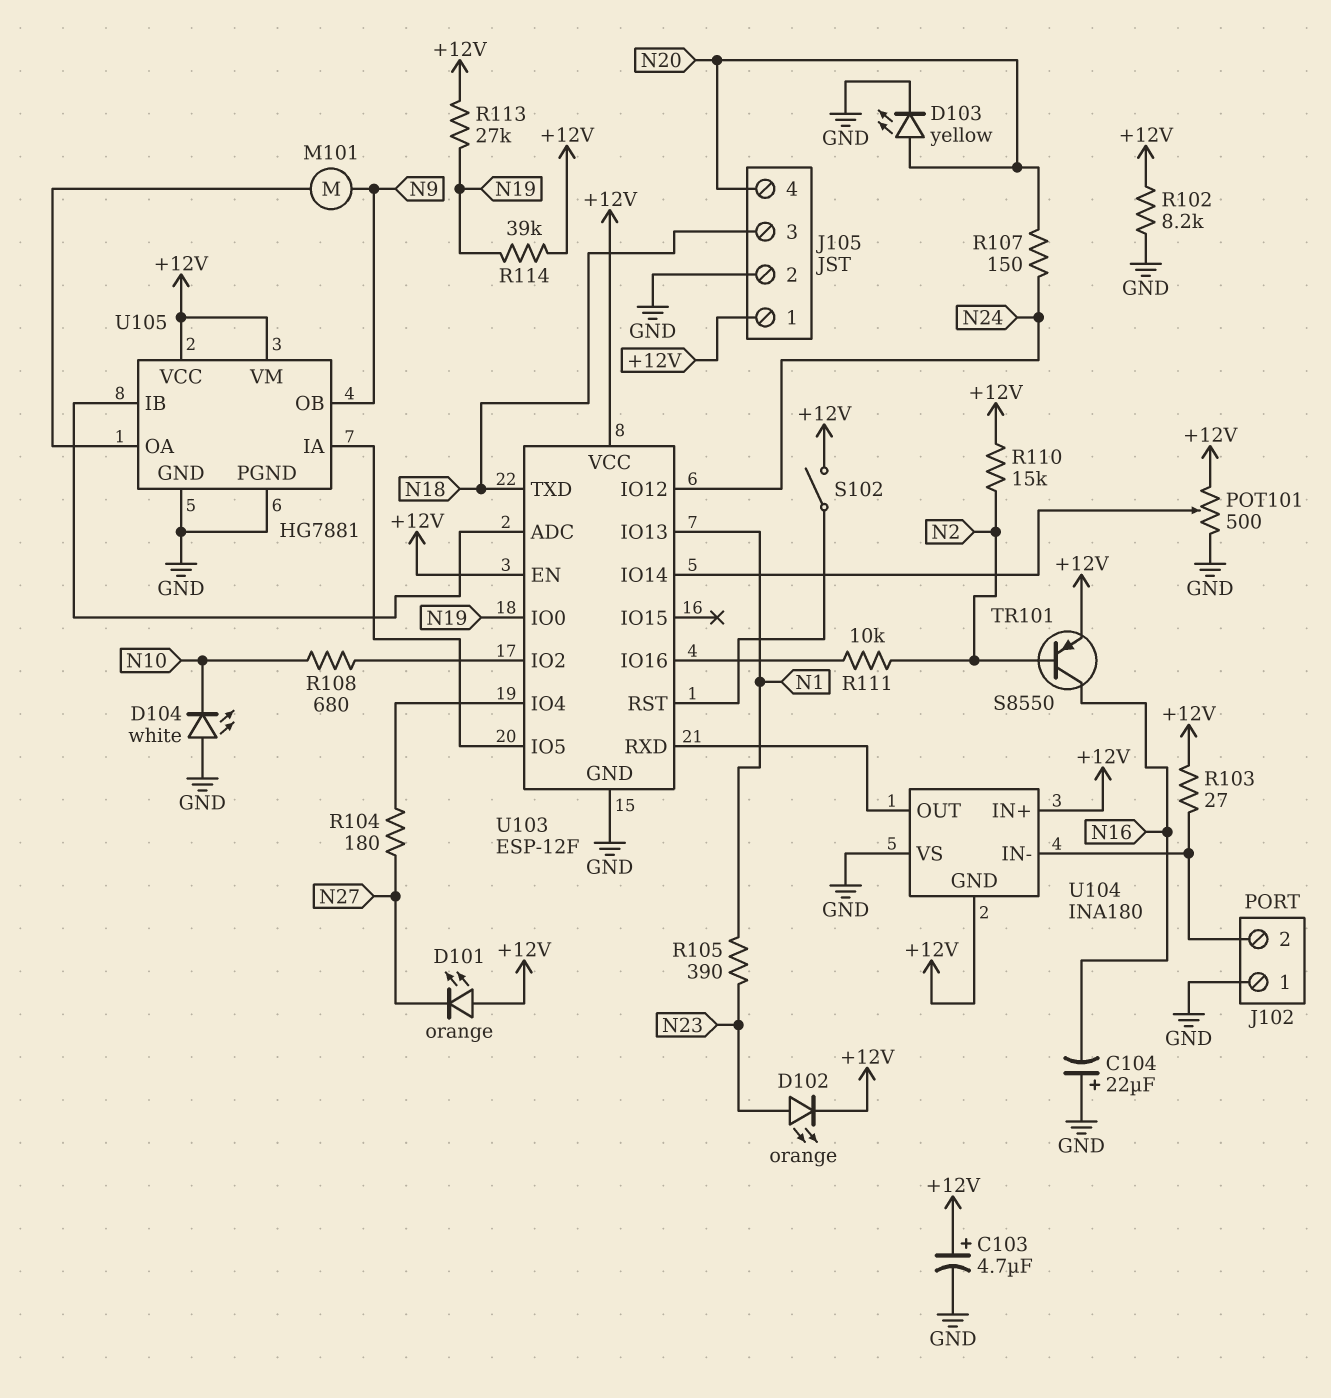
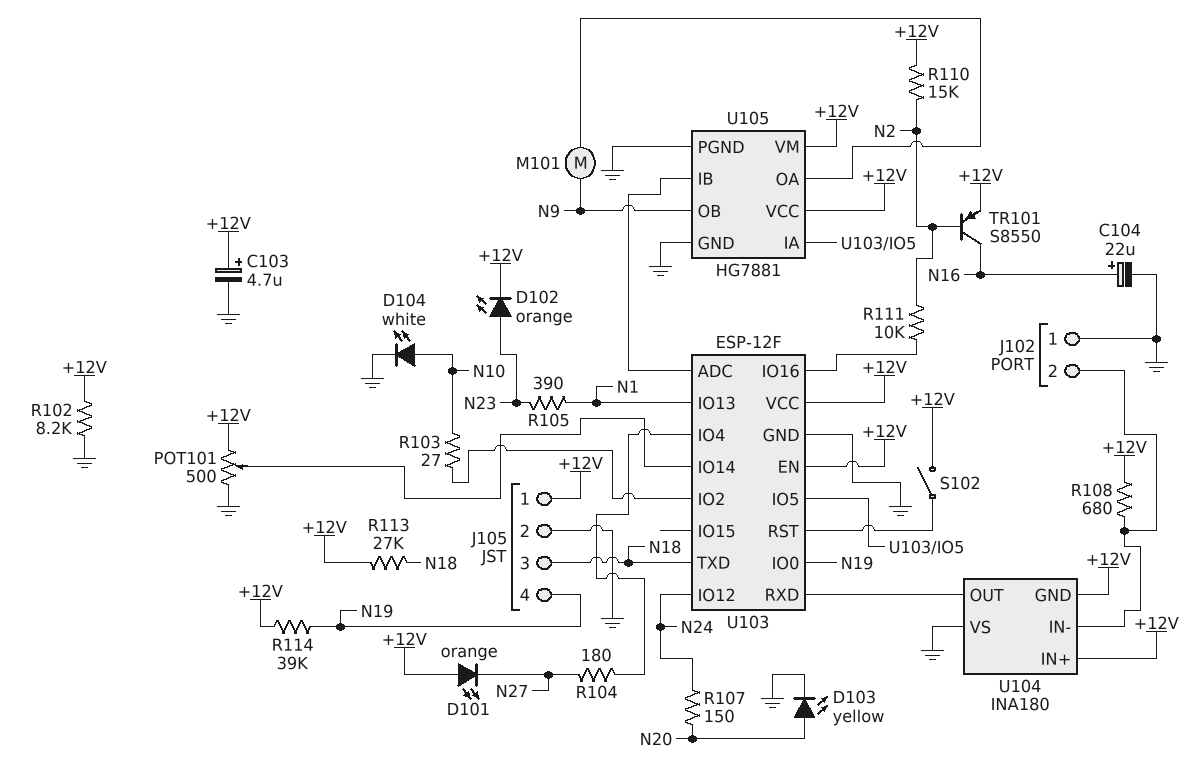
C104: 22uF (plus GND, minus N16) -> 22uF (plus N16, minus GND)
D104: LED white (A GND, K N10) -> LED white (A N10, K GND)
J105 pin 4: N20 -> N19
R103: 27 (+12V, J102/2) -> 27 (N10, U103/IO2)
R108: 680 (N10, U103/IO2) -> 680 (+12V, J102/2)
R113: 27k (+12V, N19) -> 27k (+12V, N18)

